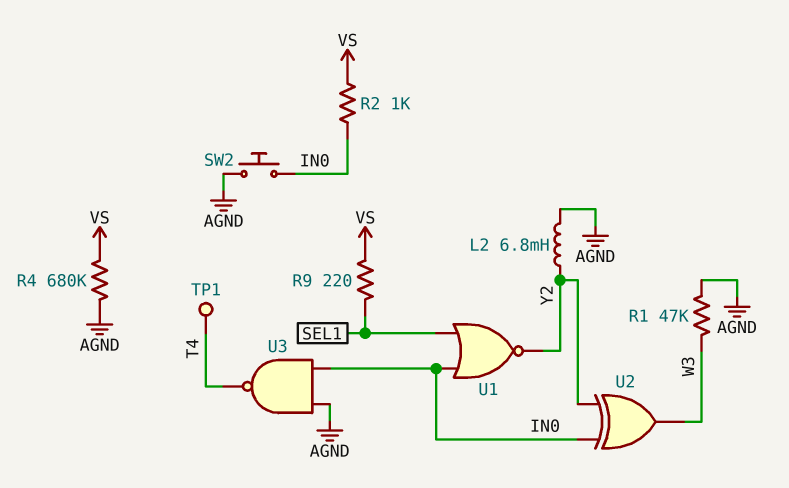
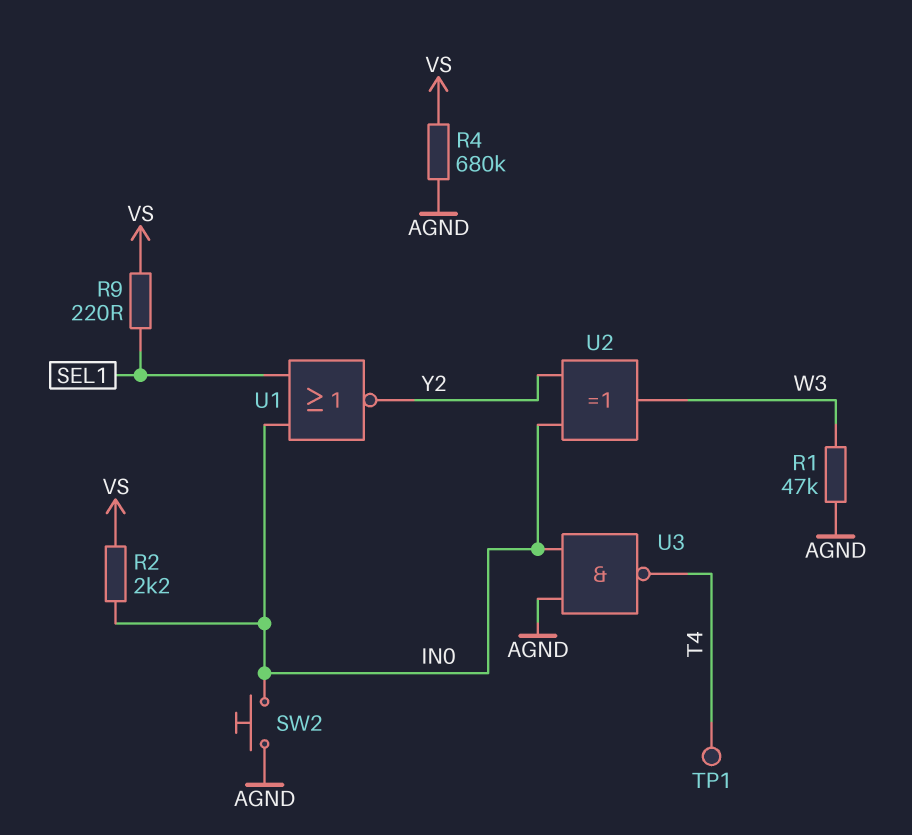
L2: 6.8mH (AGND, Y2) -> none
R2: 1k (IN0, VS) -> 2.2k (IN0, VS)

